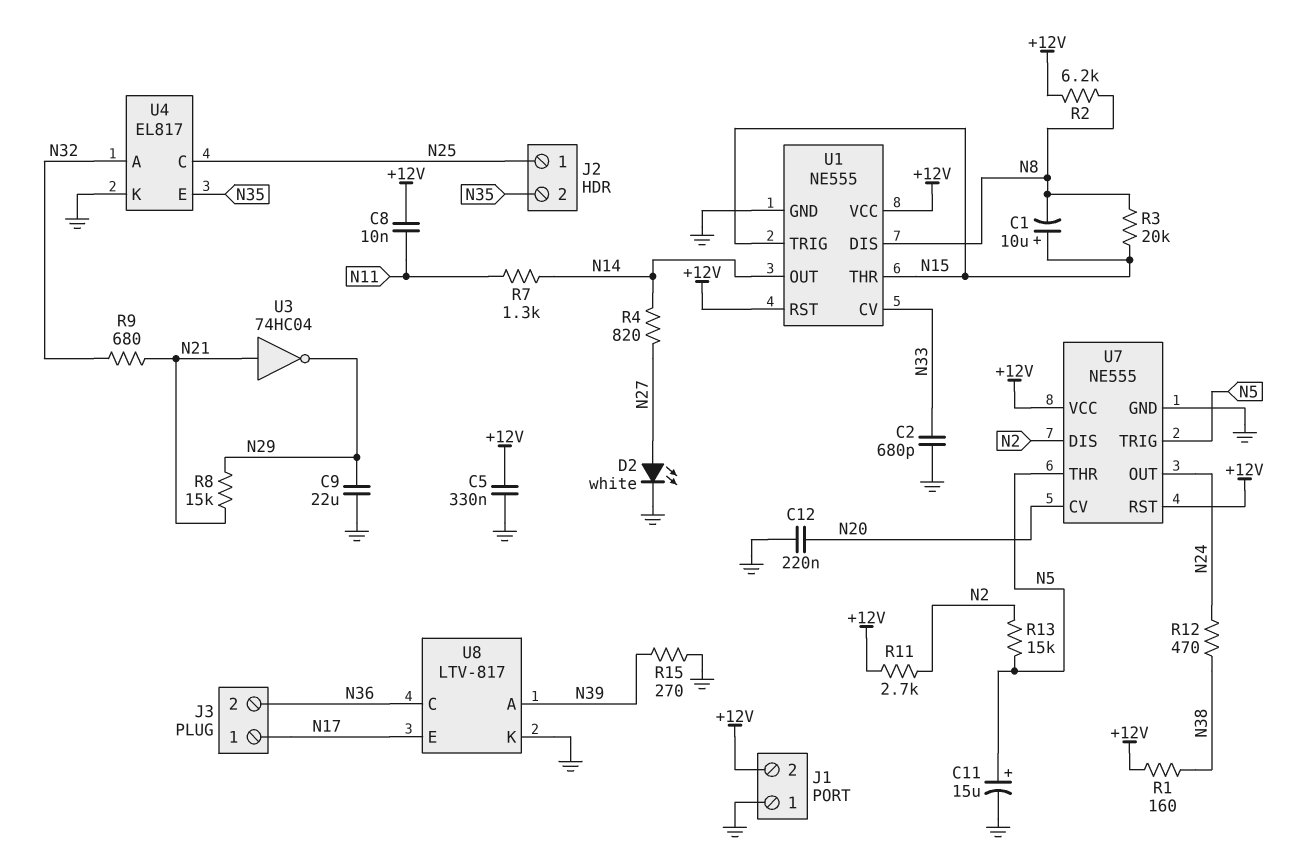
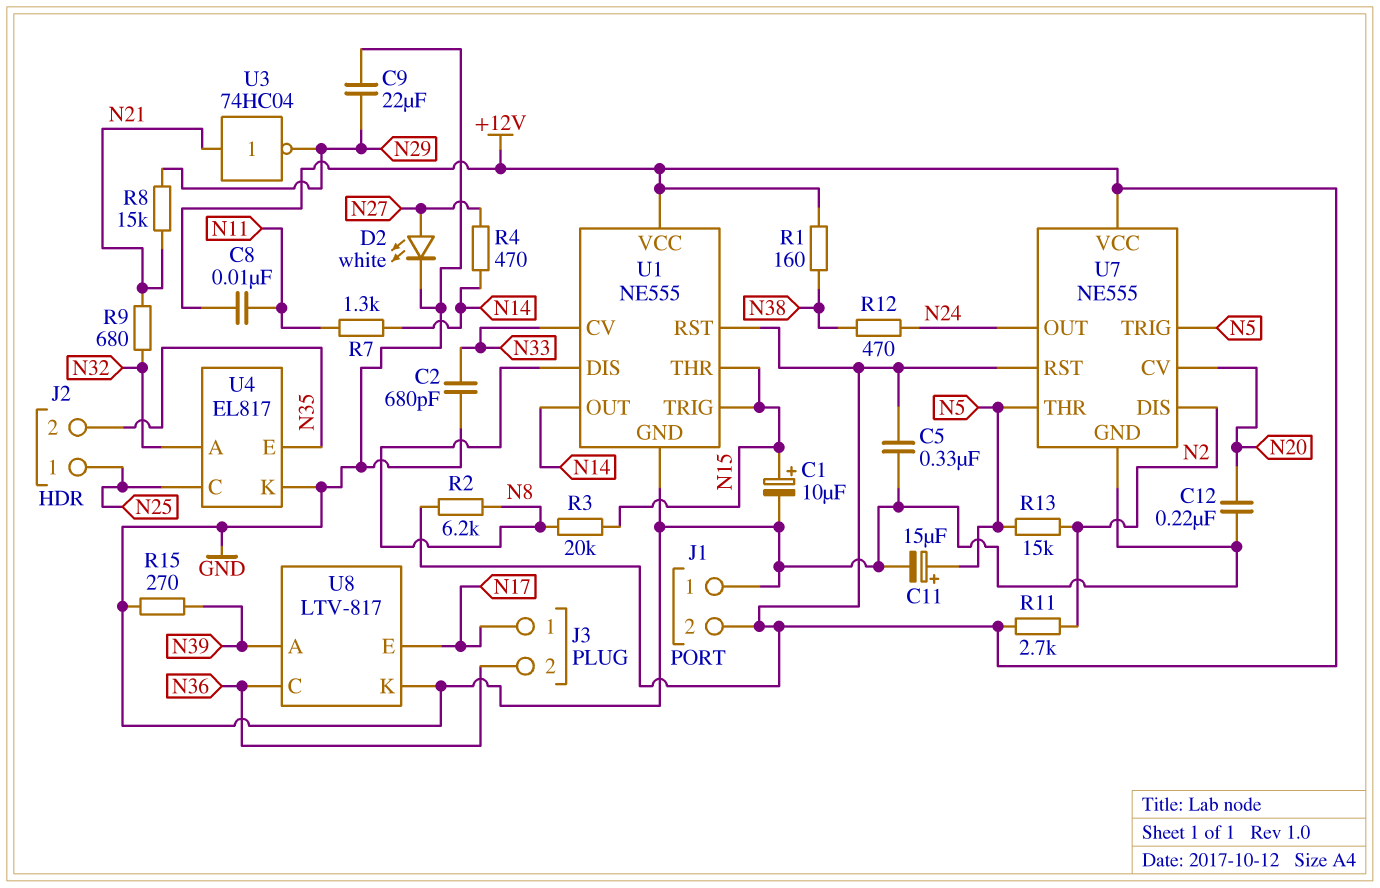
C1: 10uF (plus N15, minus N8) -> 10uF (plus N15, minus GND)
R4: 820 (N14, N27) -> 470 (N14, N27)

